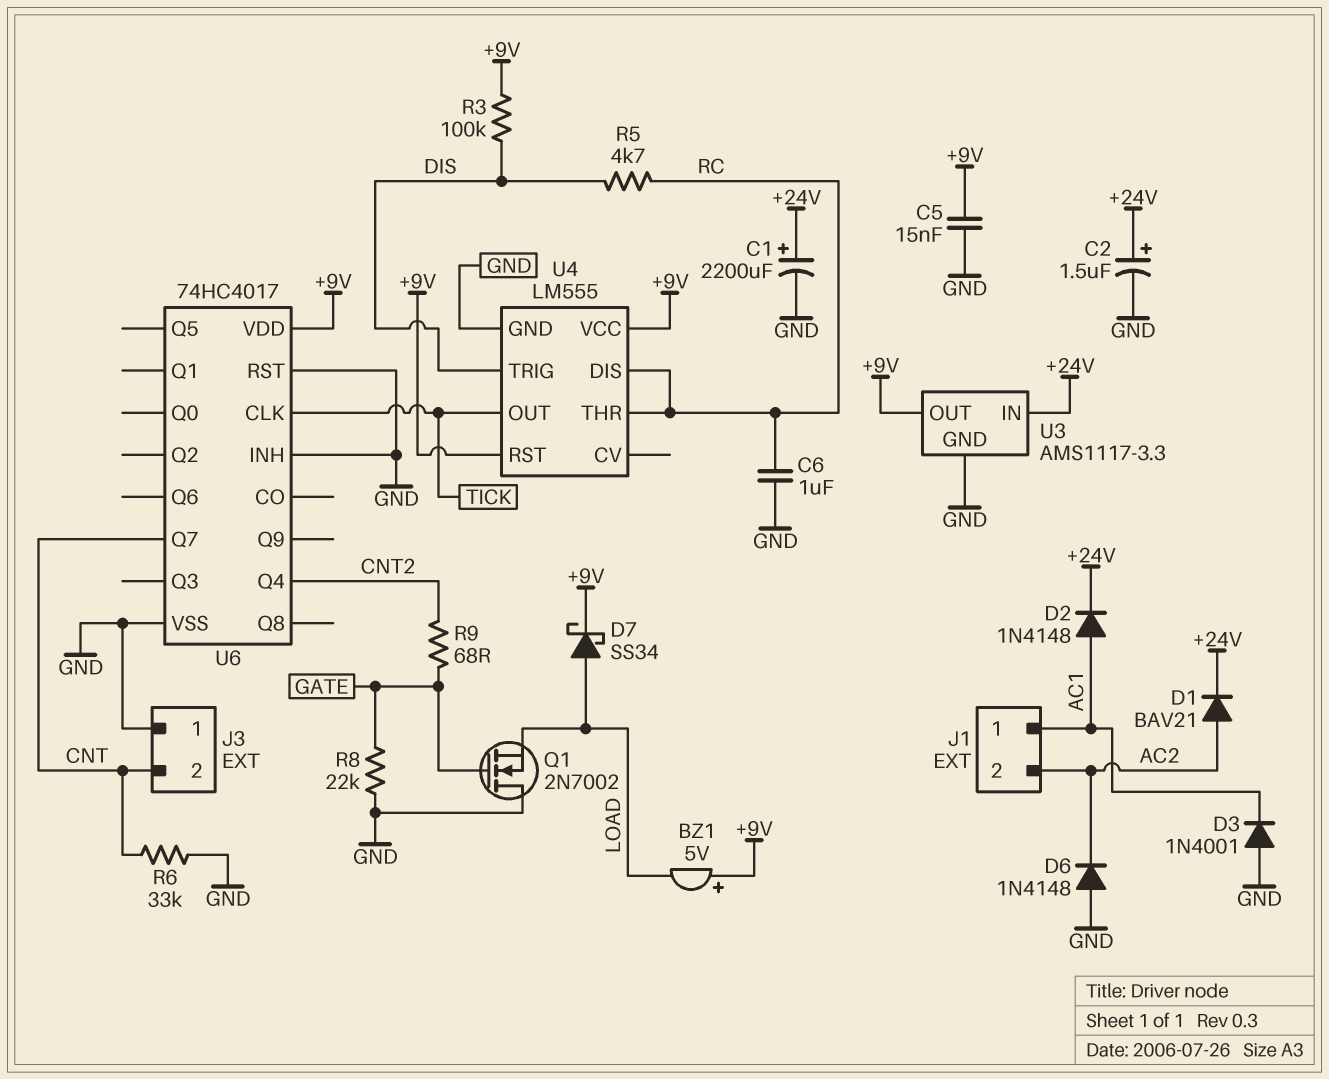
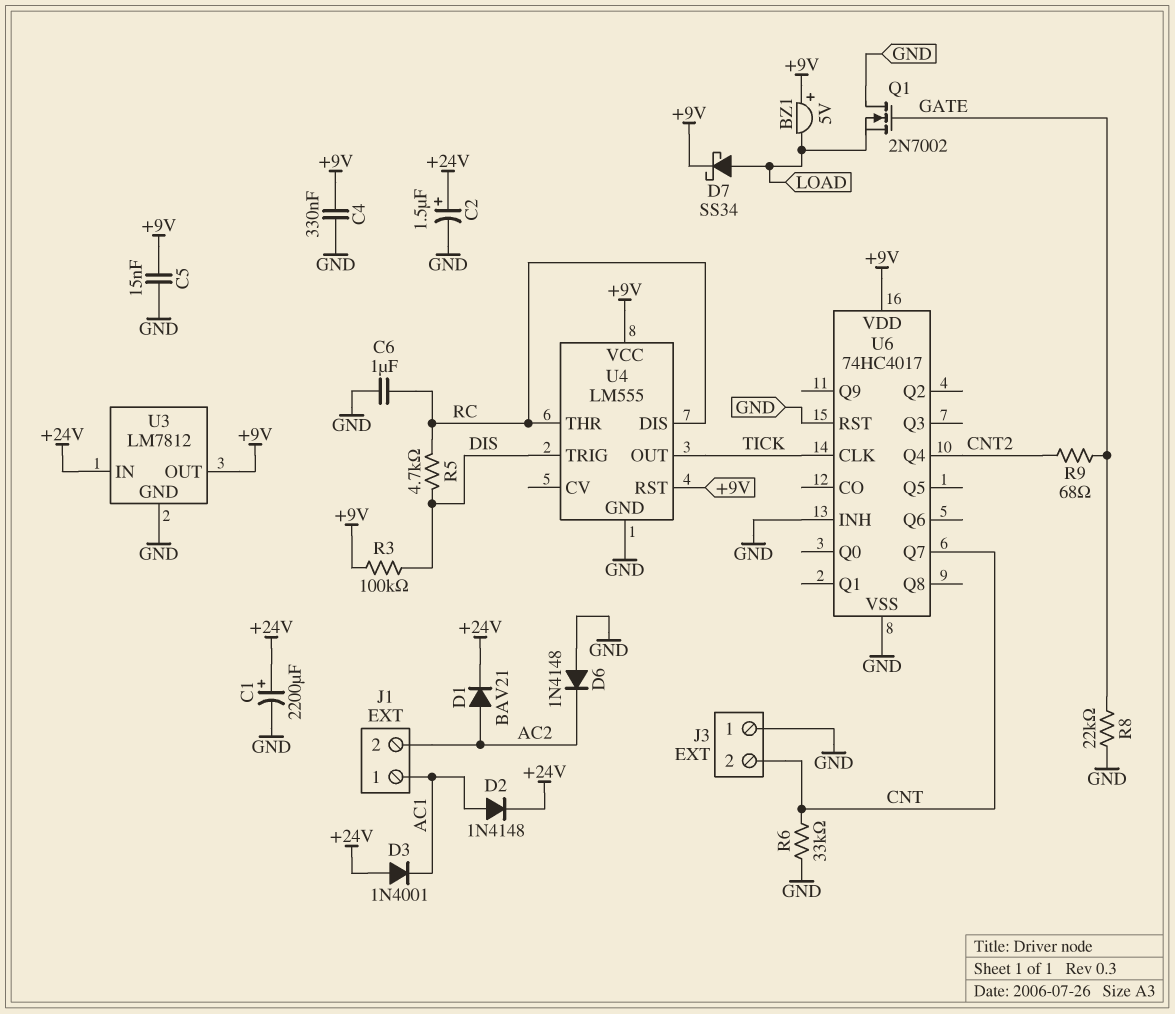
C4: none -> 330nF (+9V, GND)
D3: diode 1N4001 (A GND, K AC1) -> diode 1N4001 (A +24V, K AC1)
U3: AMS1117-3.3 -> LM7812

